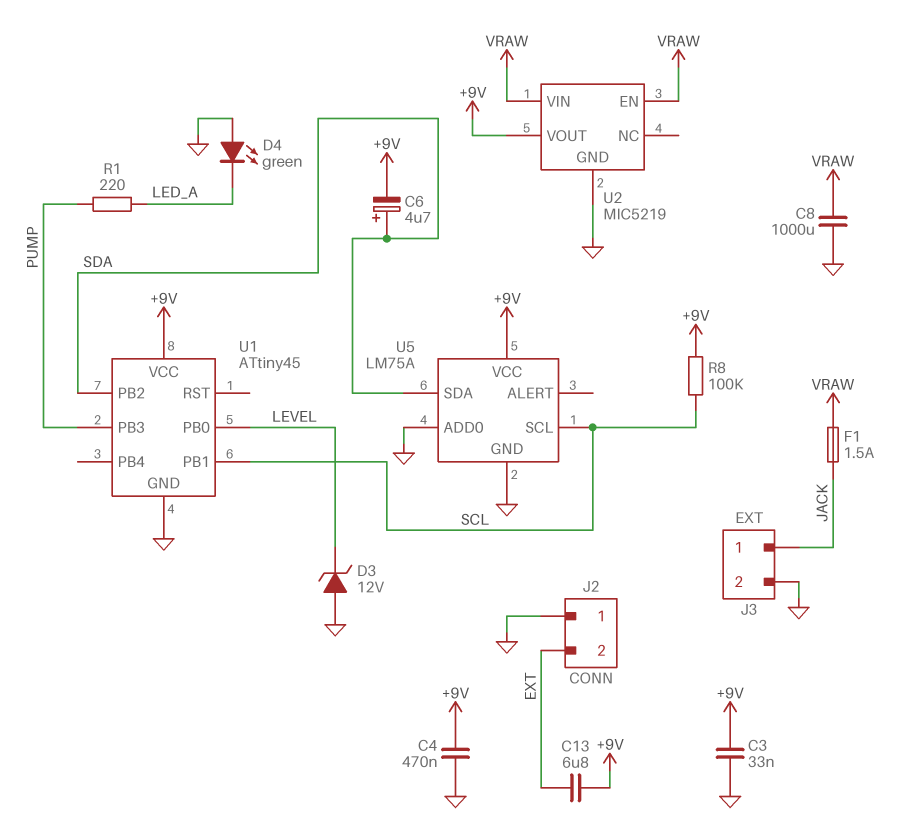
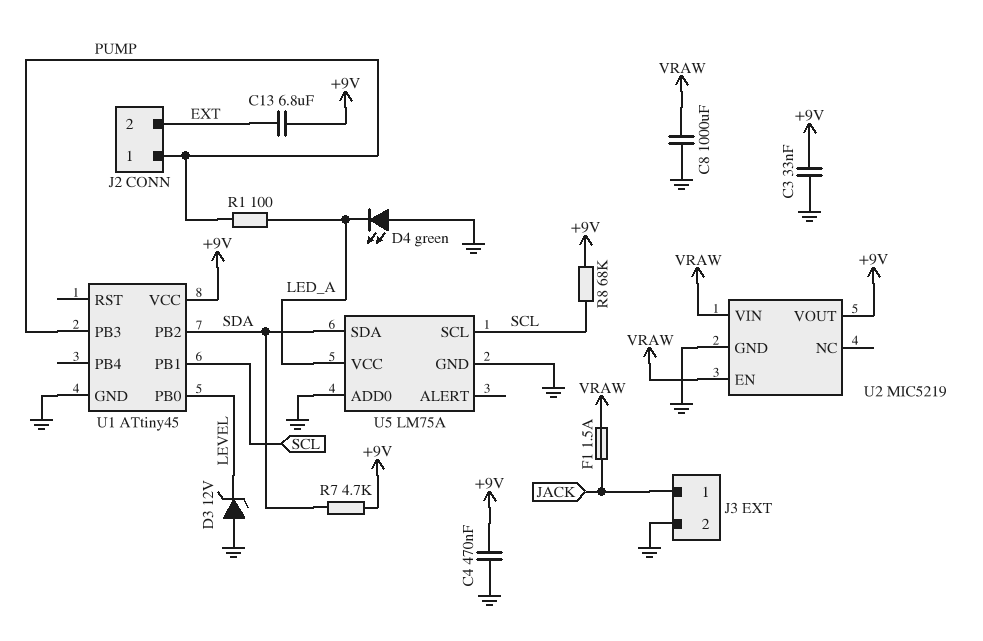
C6: 4.7uF (plus SDA, minus +9V) -> none
J2 pin 1: GND -> PUMP
R1: 220 (LED_A, PUMP) -> 100 (LED_A, PUMP)
R7: none -> 4.7k (+9V, SDA)
R8: 100k (+9V, SCL) -> 68k (+9V, SCL)
U5 pin VCC: +9V -> LED_A

